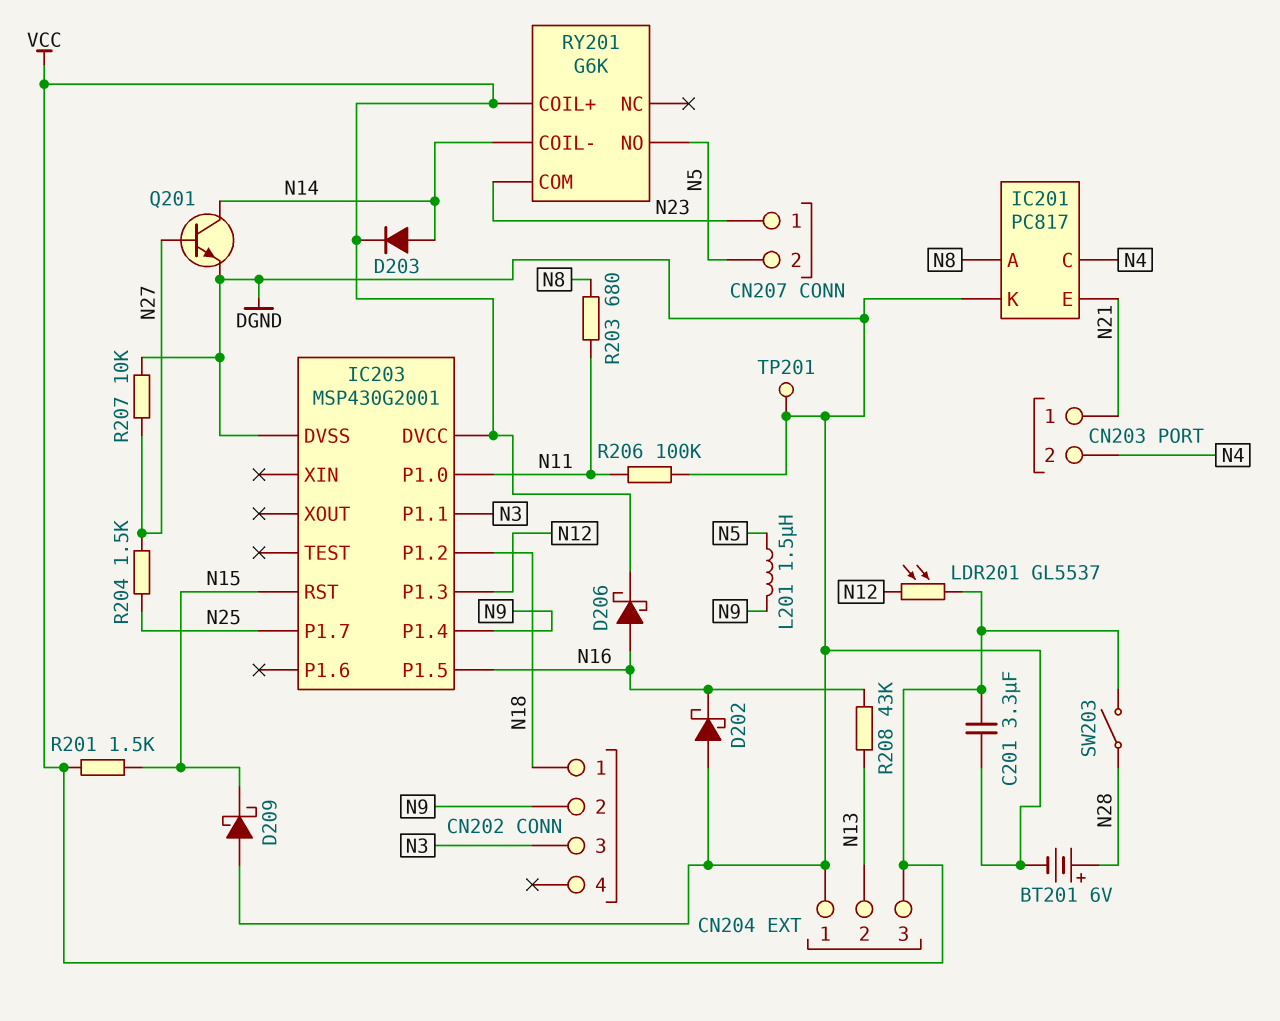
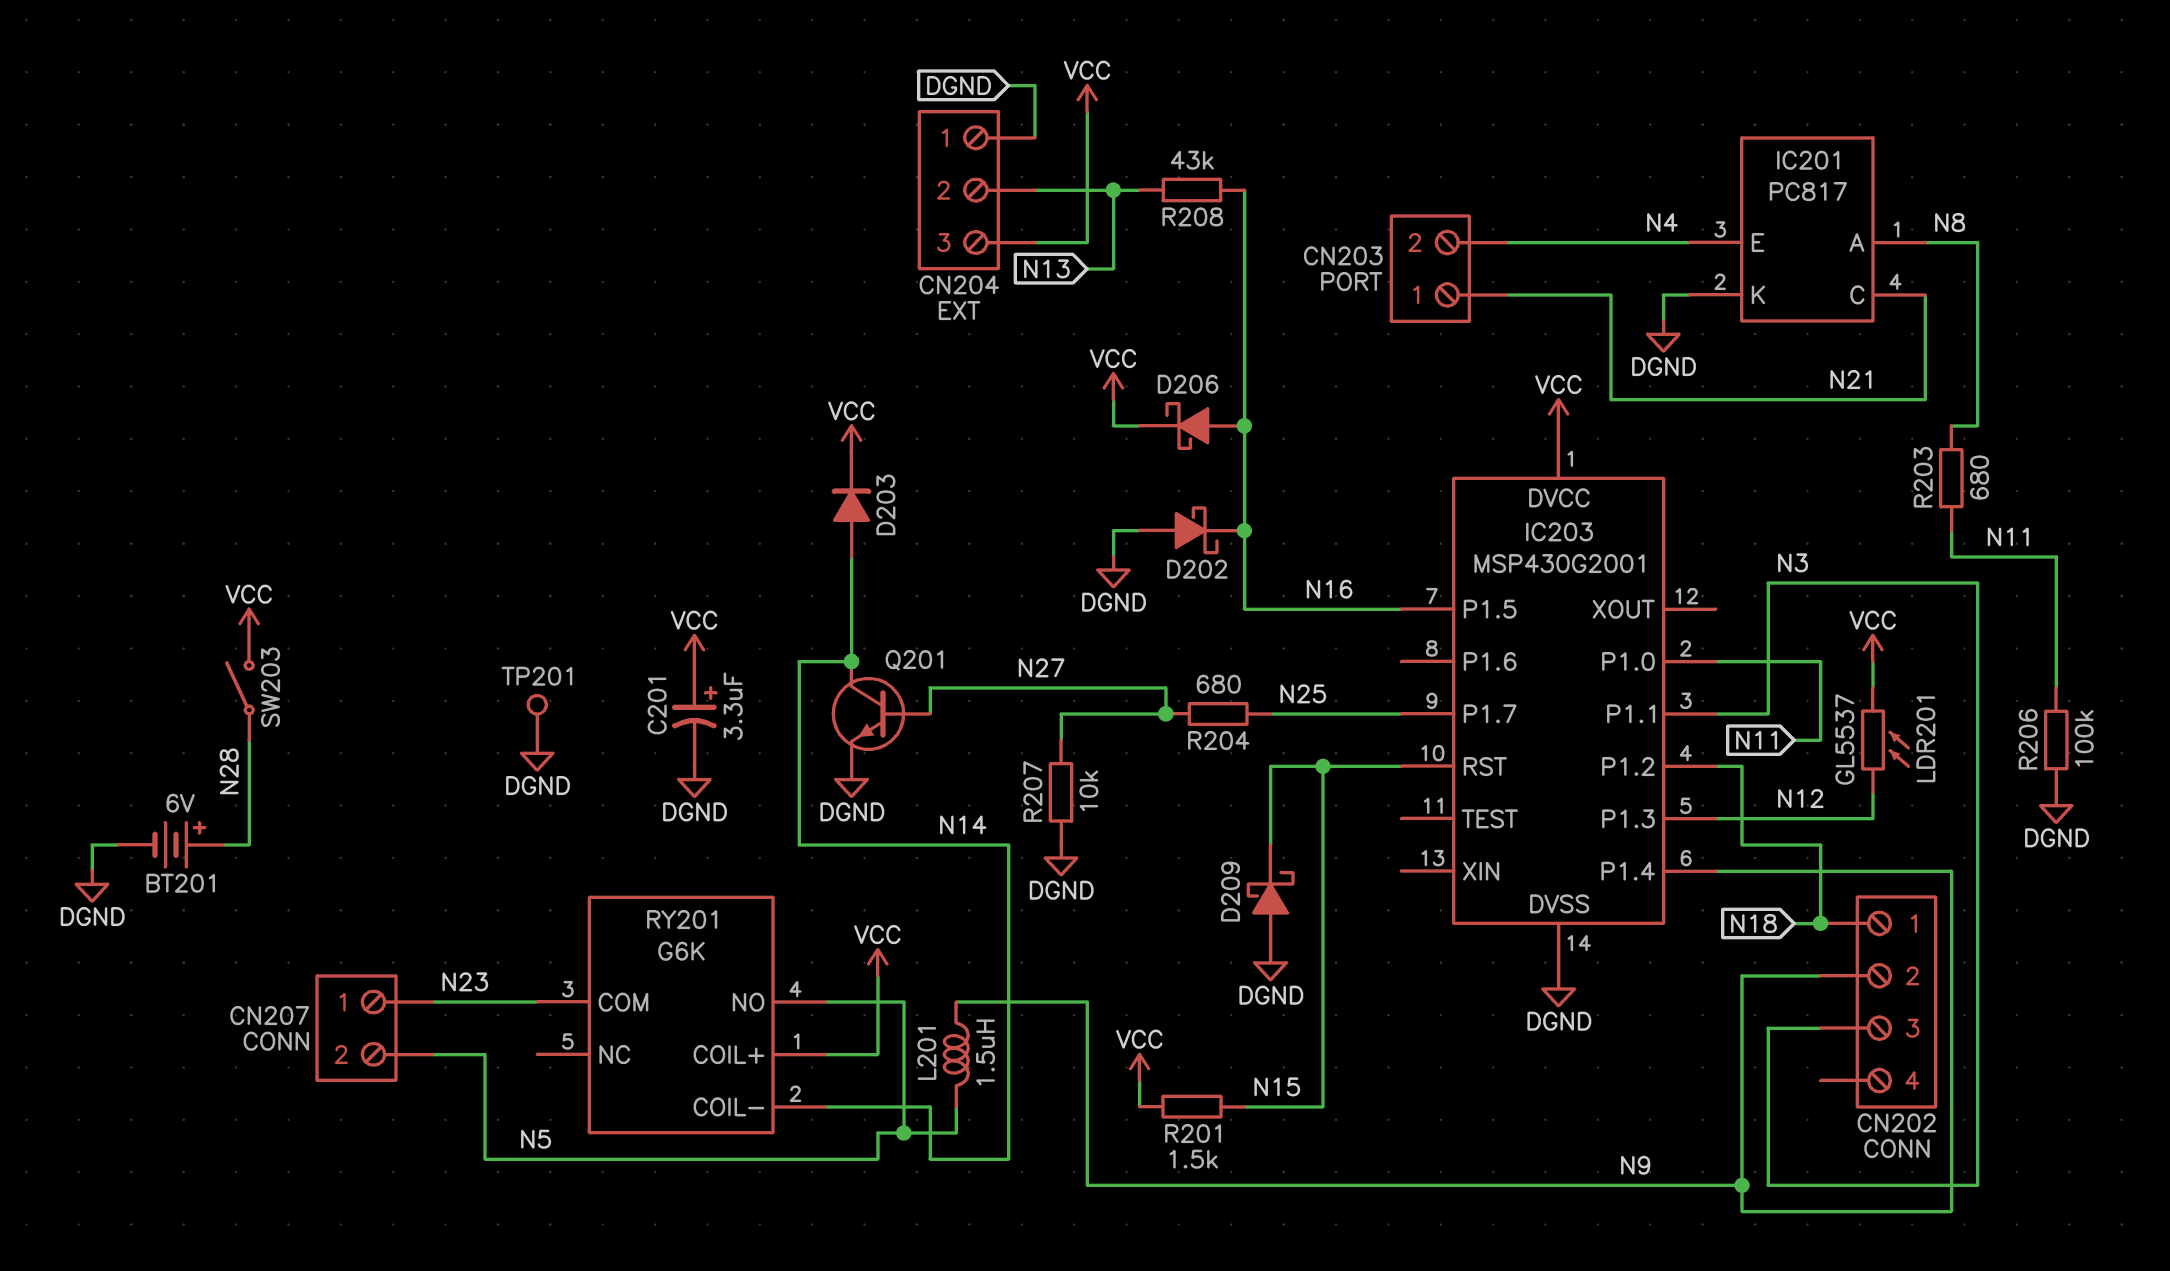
C201: 3.3uF (DGND, VCC) -> 3.3uF (plus VCC, minus DGND)
IC201 pin C: N4 -> N21
IC201 pin E: N21 -> N4
R204: 1.5k (N25, N27) -> 680 (N25, N27)

